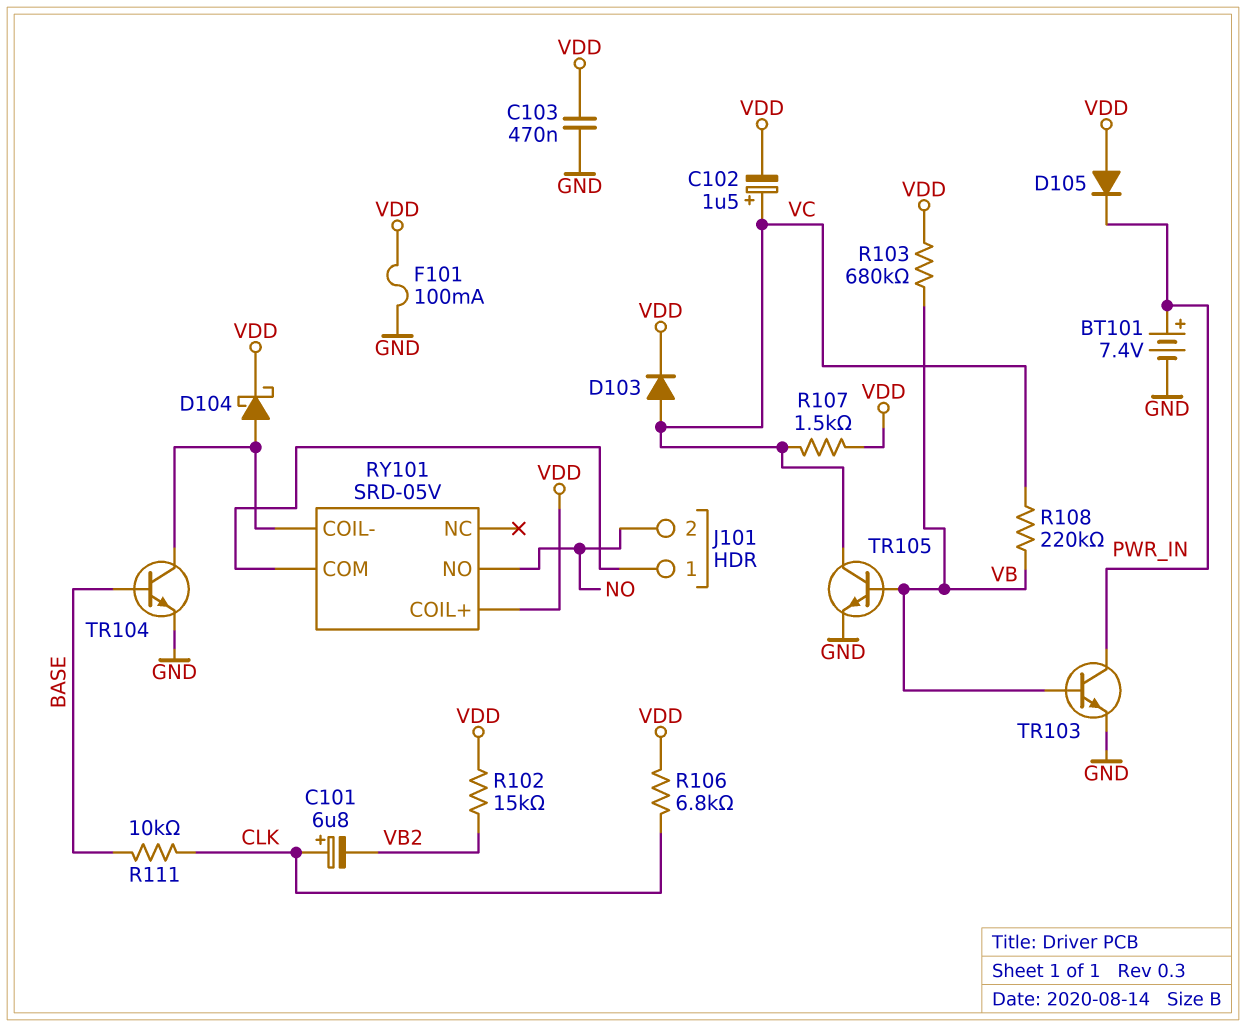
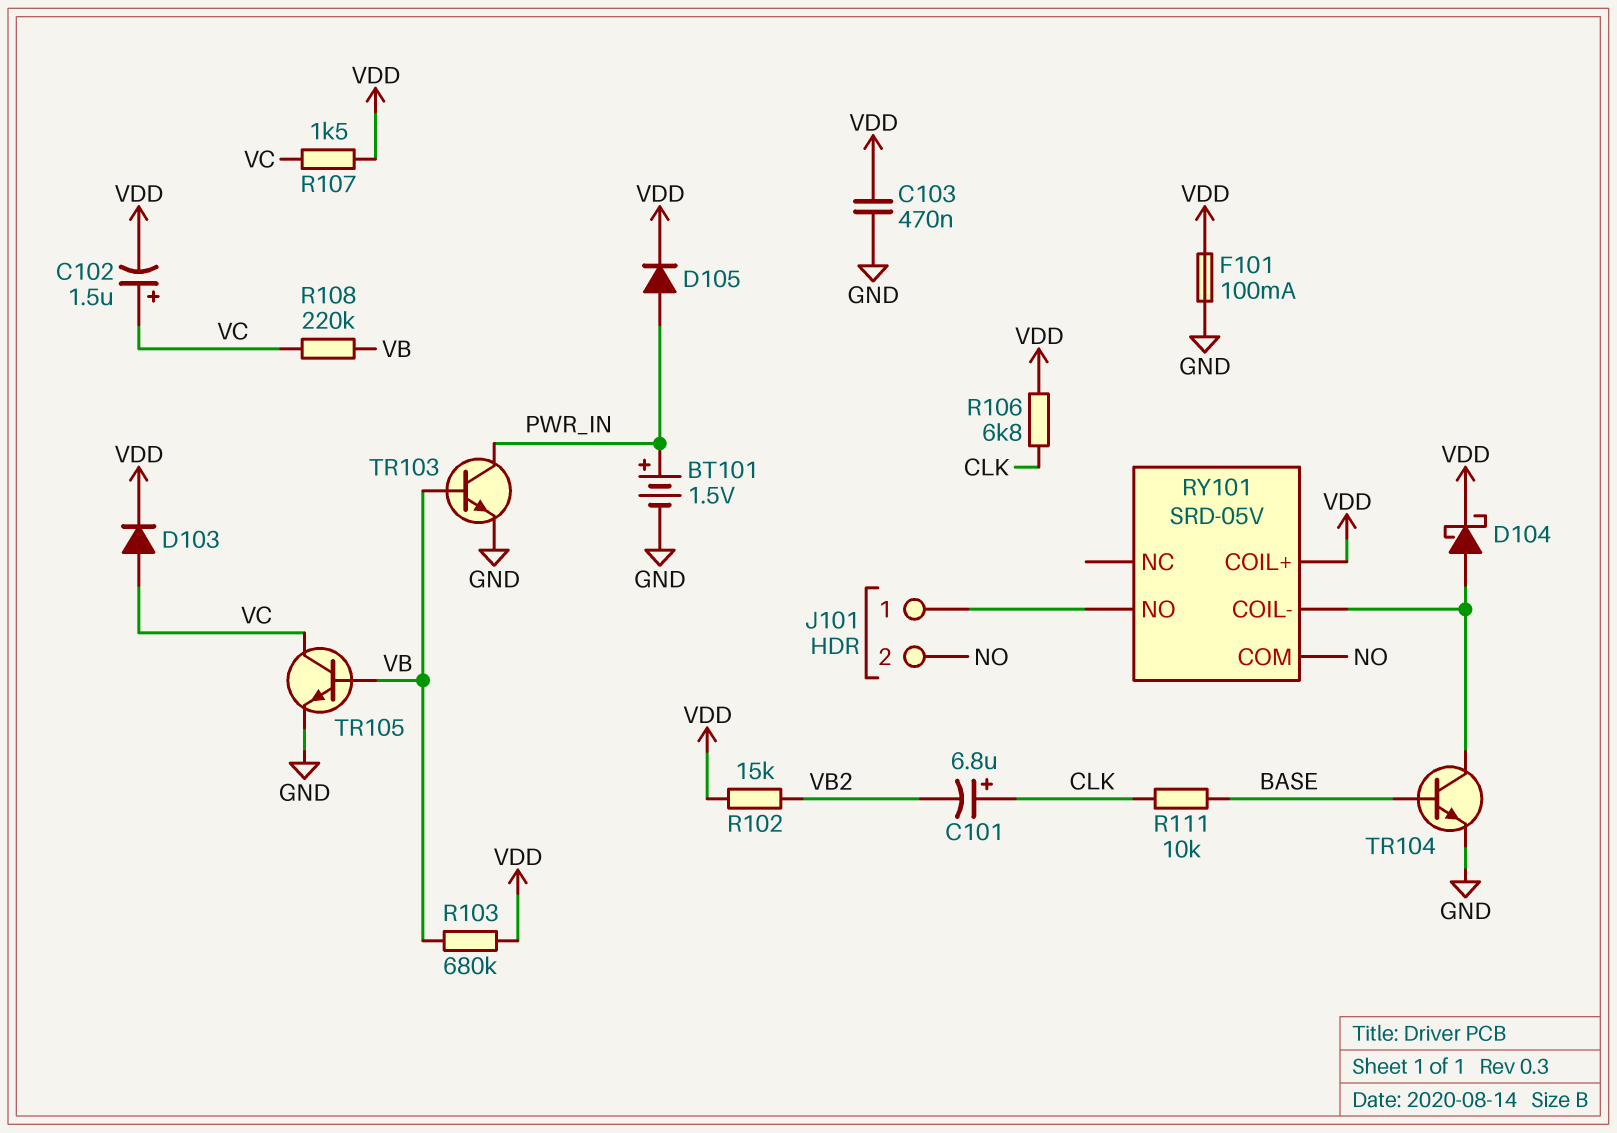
BT101: 7.4V (plus PWR_IN, minus GND) -> 1.5V (plus PWR_IN, minus GND)
D105: diode (A VDD, K PWR_IN) -> diode (A PWR_IN, K VDD)
RY101 pin COM: J101/1 -> NO
RY101 pin NO: NO -> J101/1

